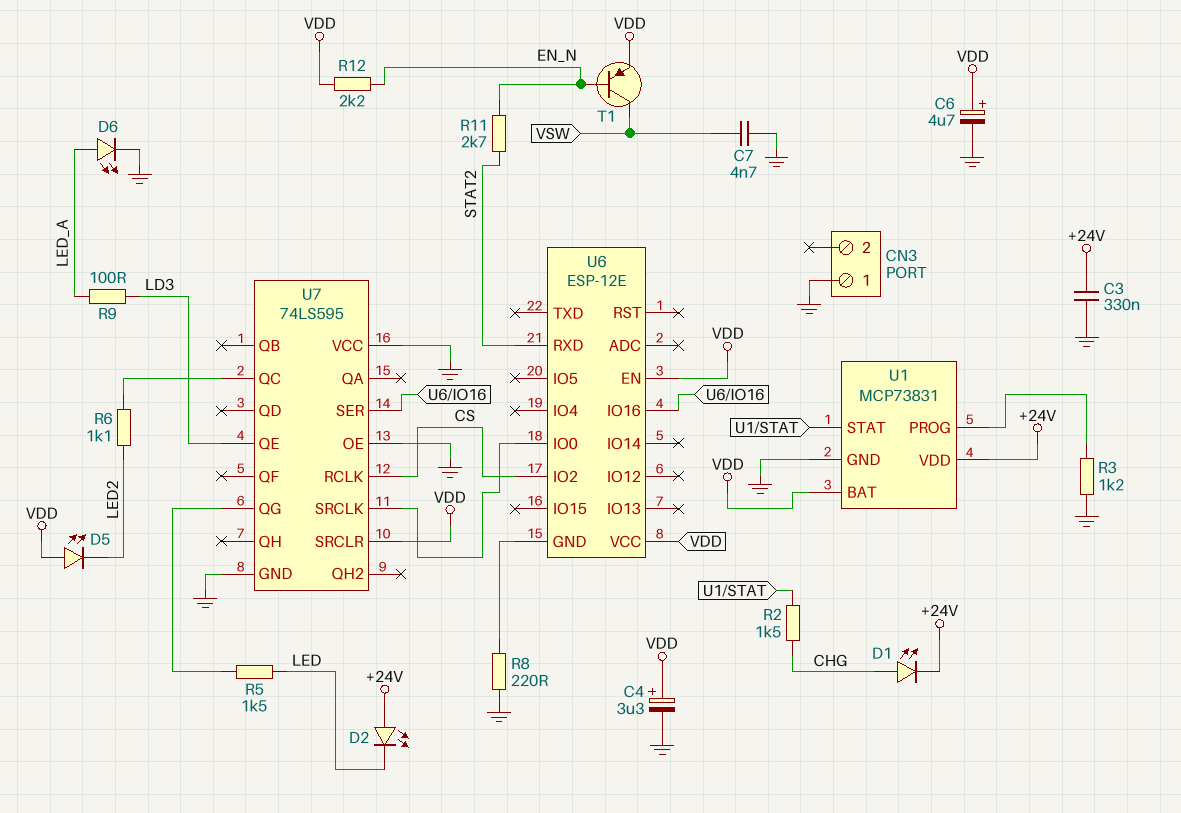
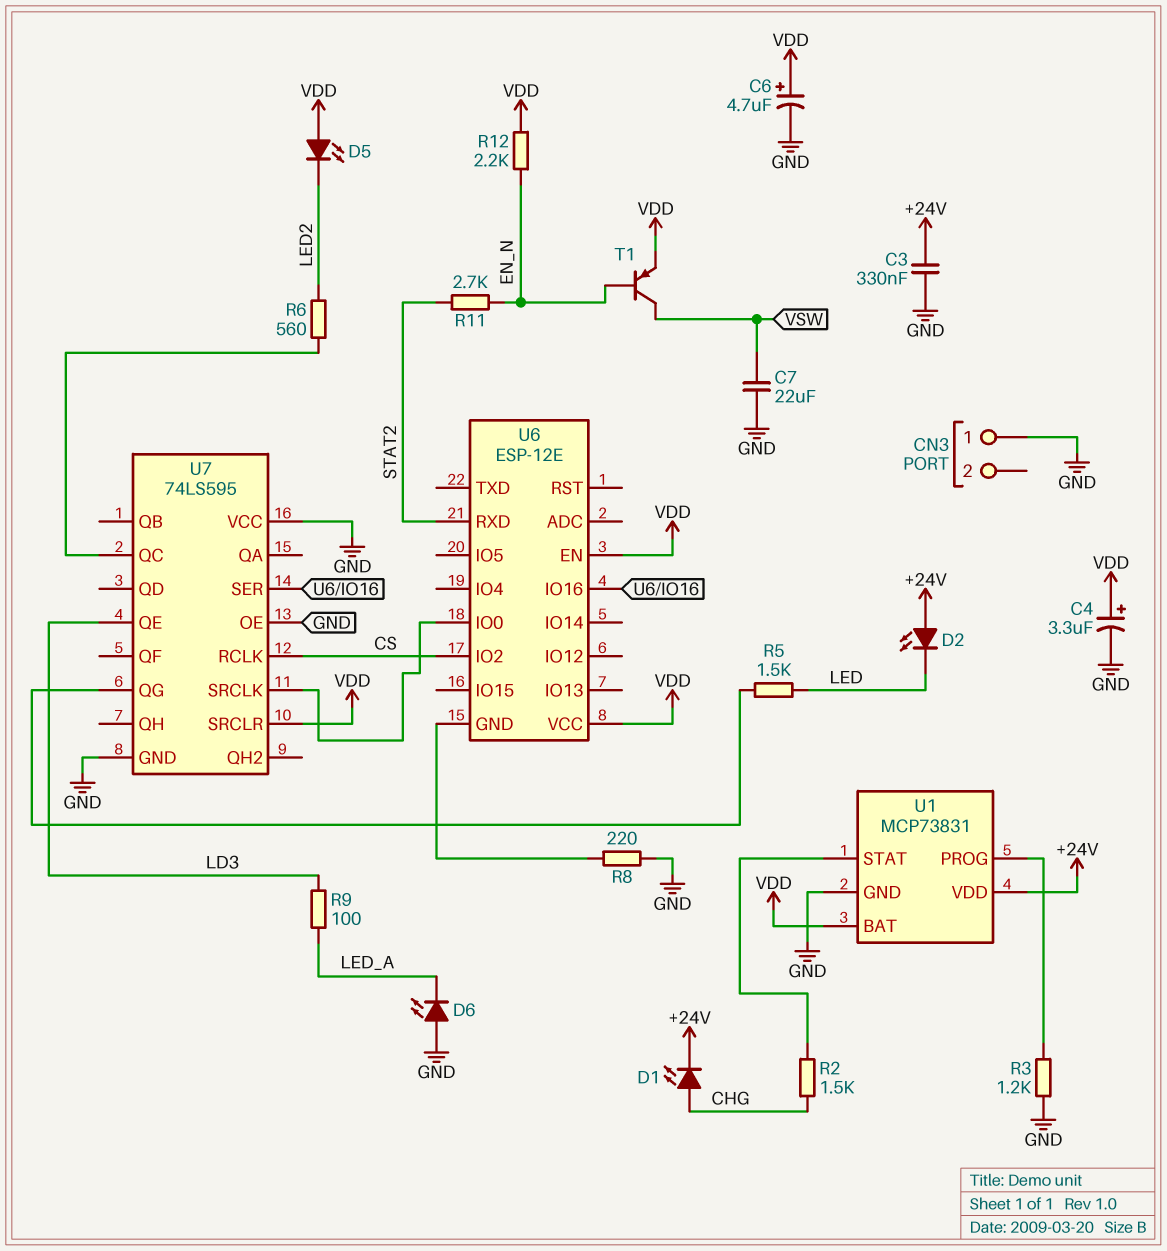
C7: 4.7nF (GND, VSW) -> 22uF (GND, VSW)
D6: LED (A LED_A, K GND) -> LED (A GND, K LED_A)
R6: 1.1k (LED2, U7/QC) -> 560 (LED2, U7/QC)

